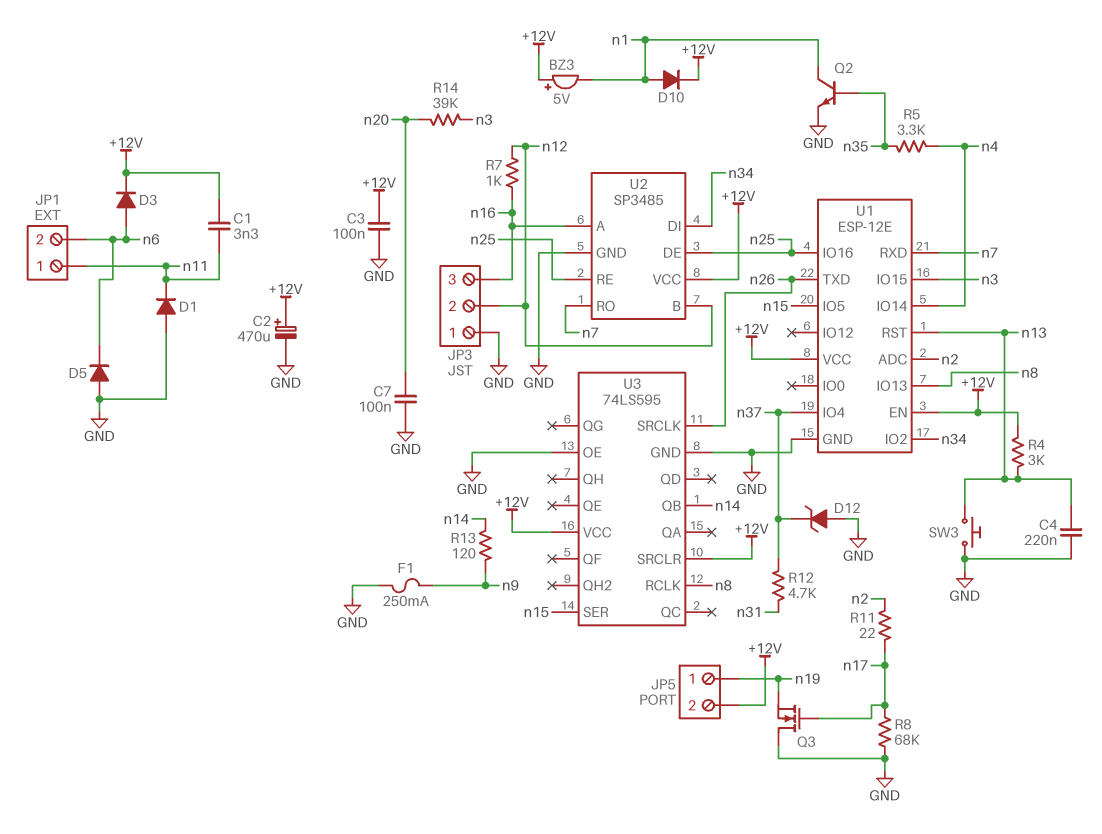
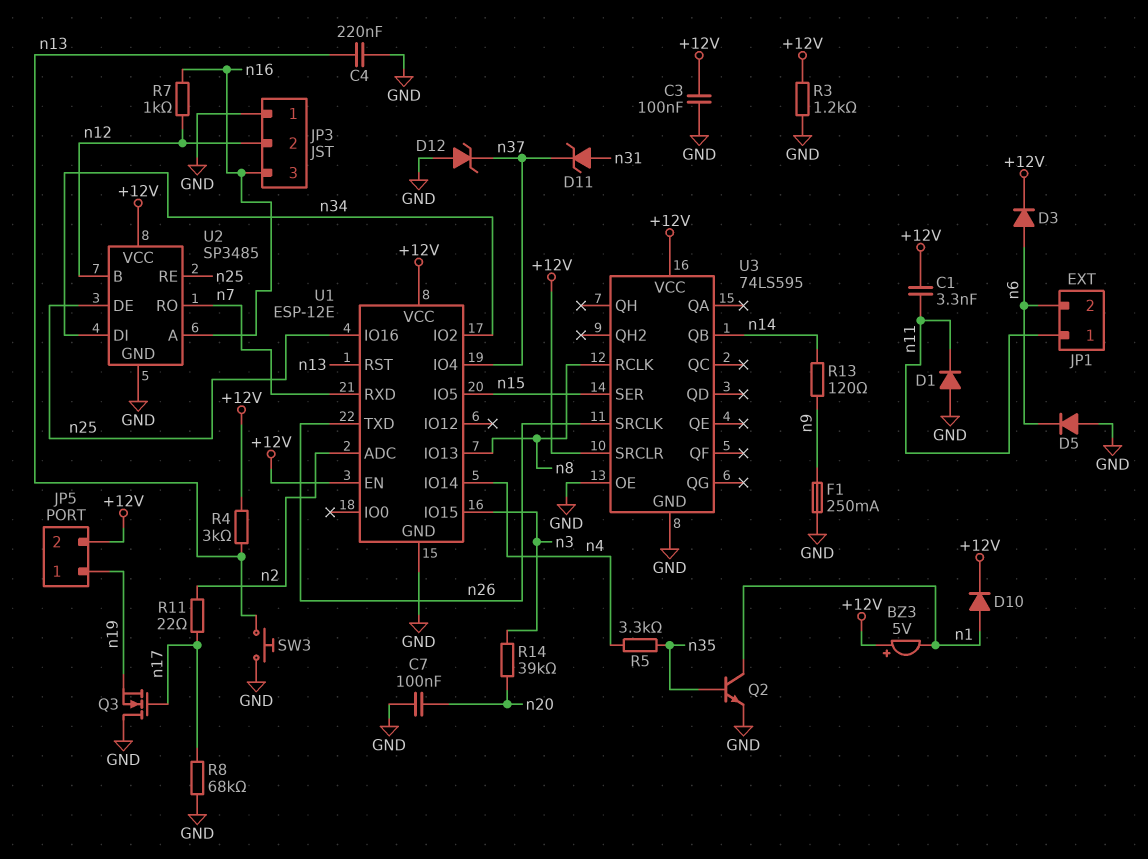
C2: 470uF (plus +12V, minus GND) -> none
D11: none -> zener (A n31, K n37)
R3: none -> 1.2k (+12V, GND)
R12: 4.7k (n31, n37) -> none

